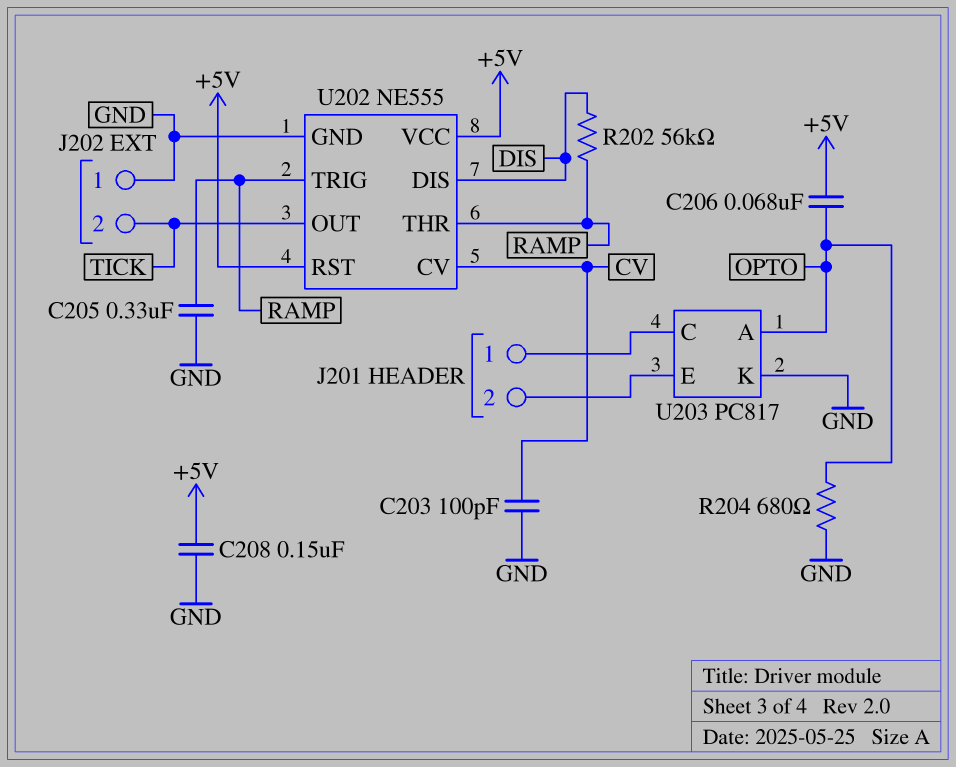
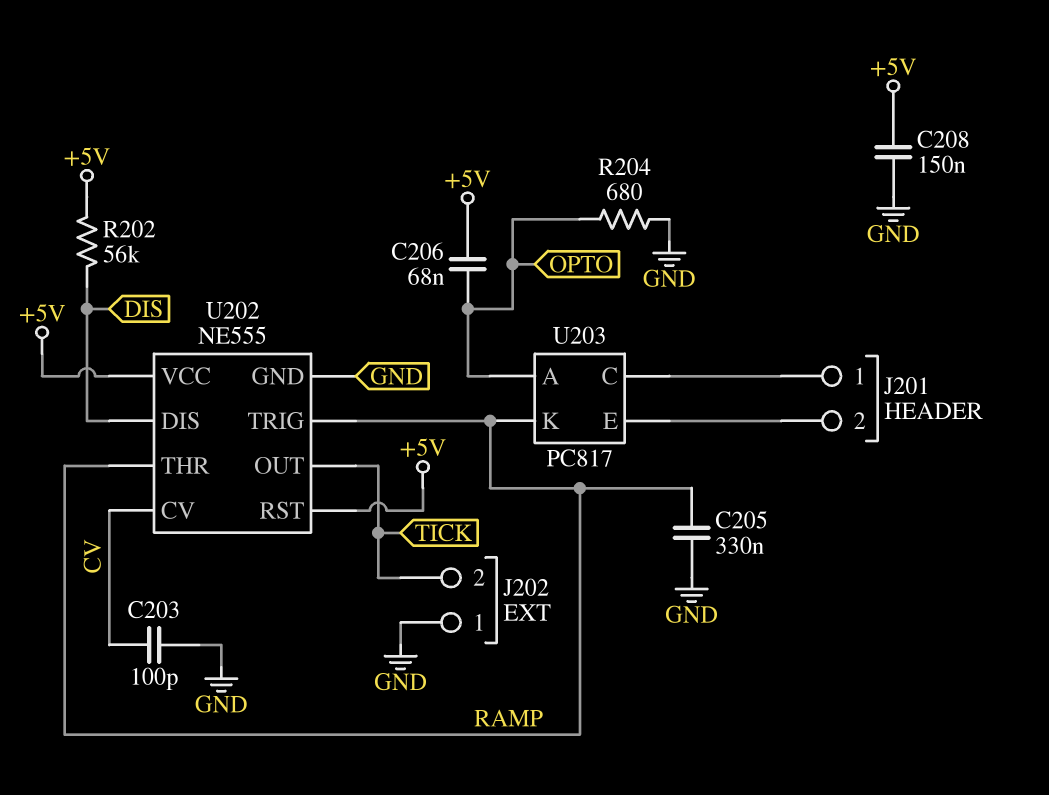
R202: 56k (DIS, RAMP) -> 56k (+5V, DIS)
U203 pin K: GND -> RAMP

